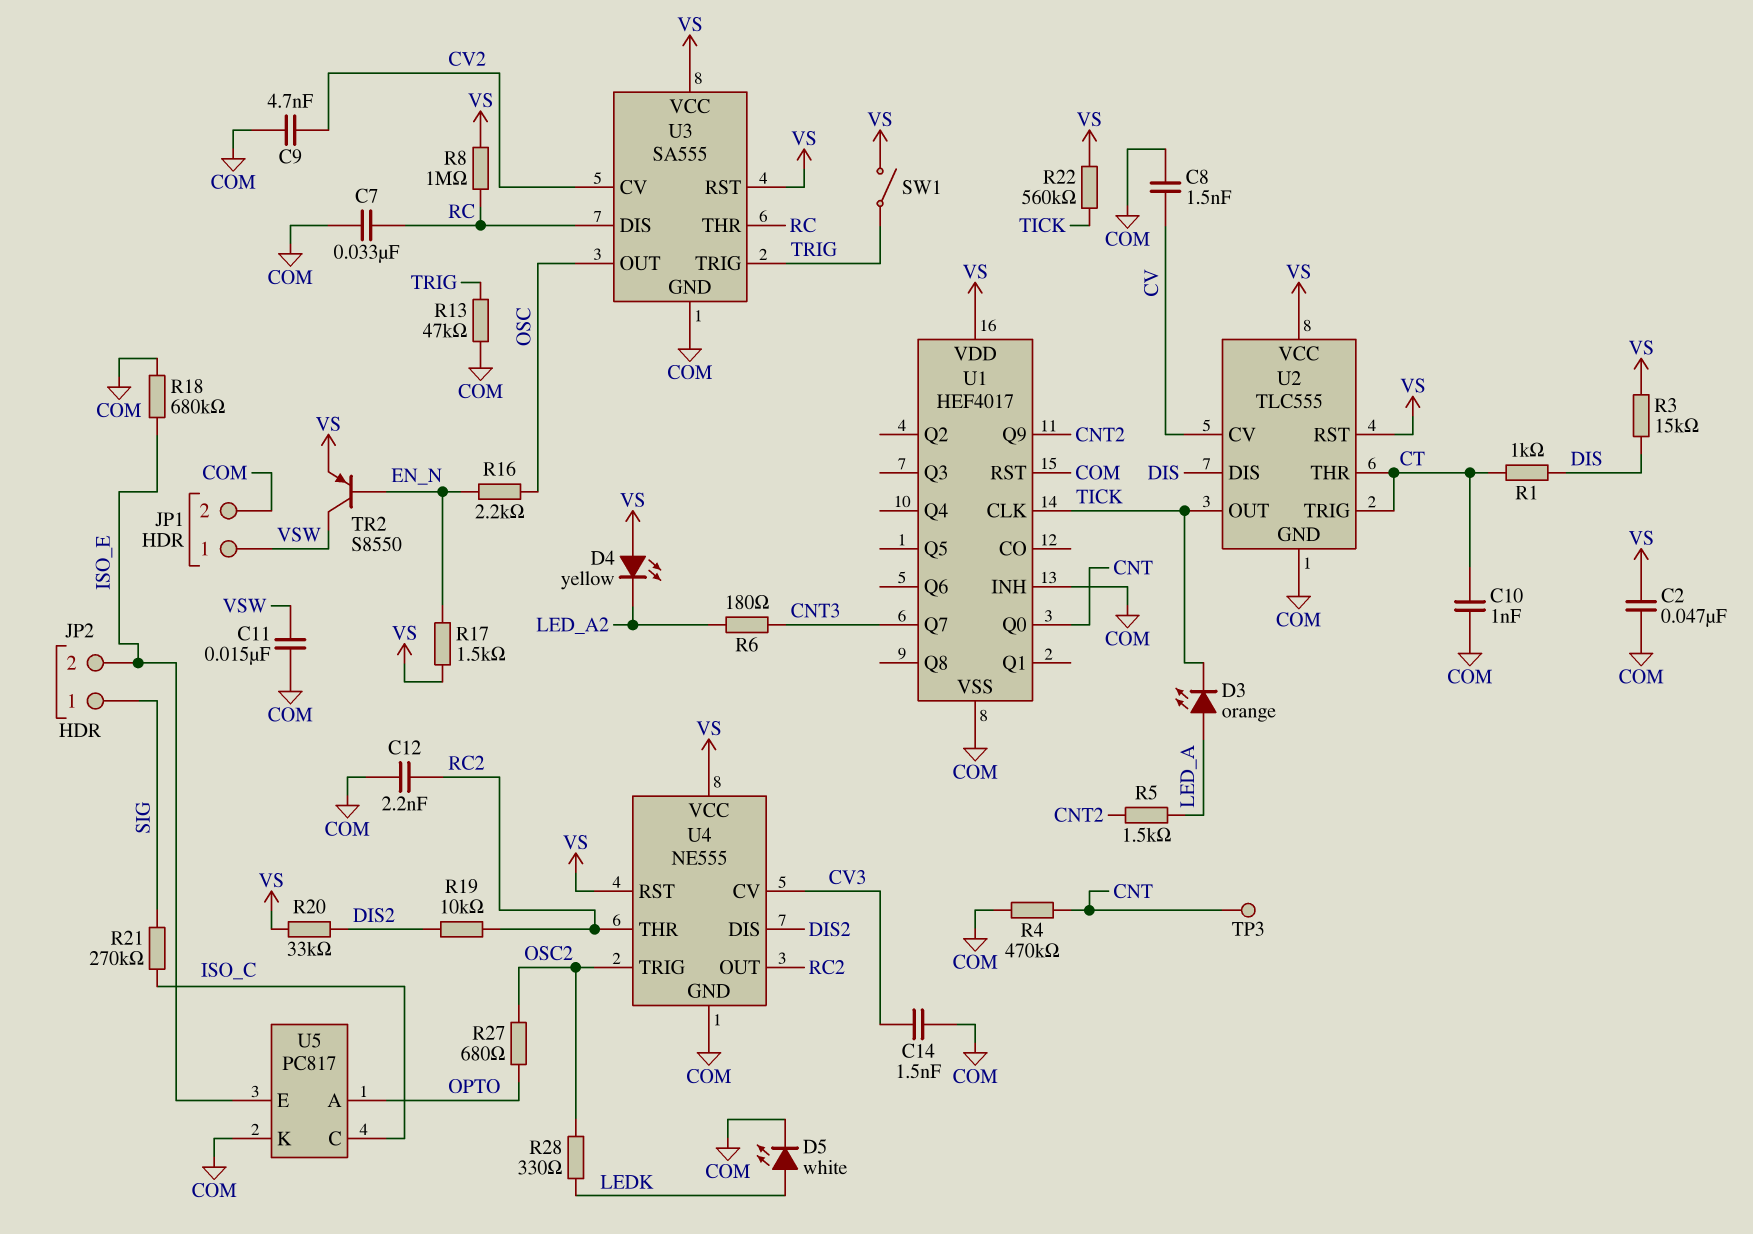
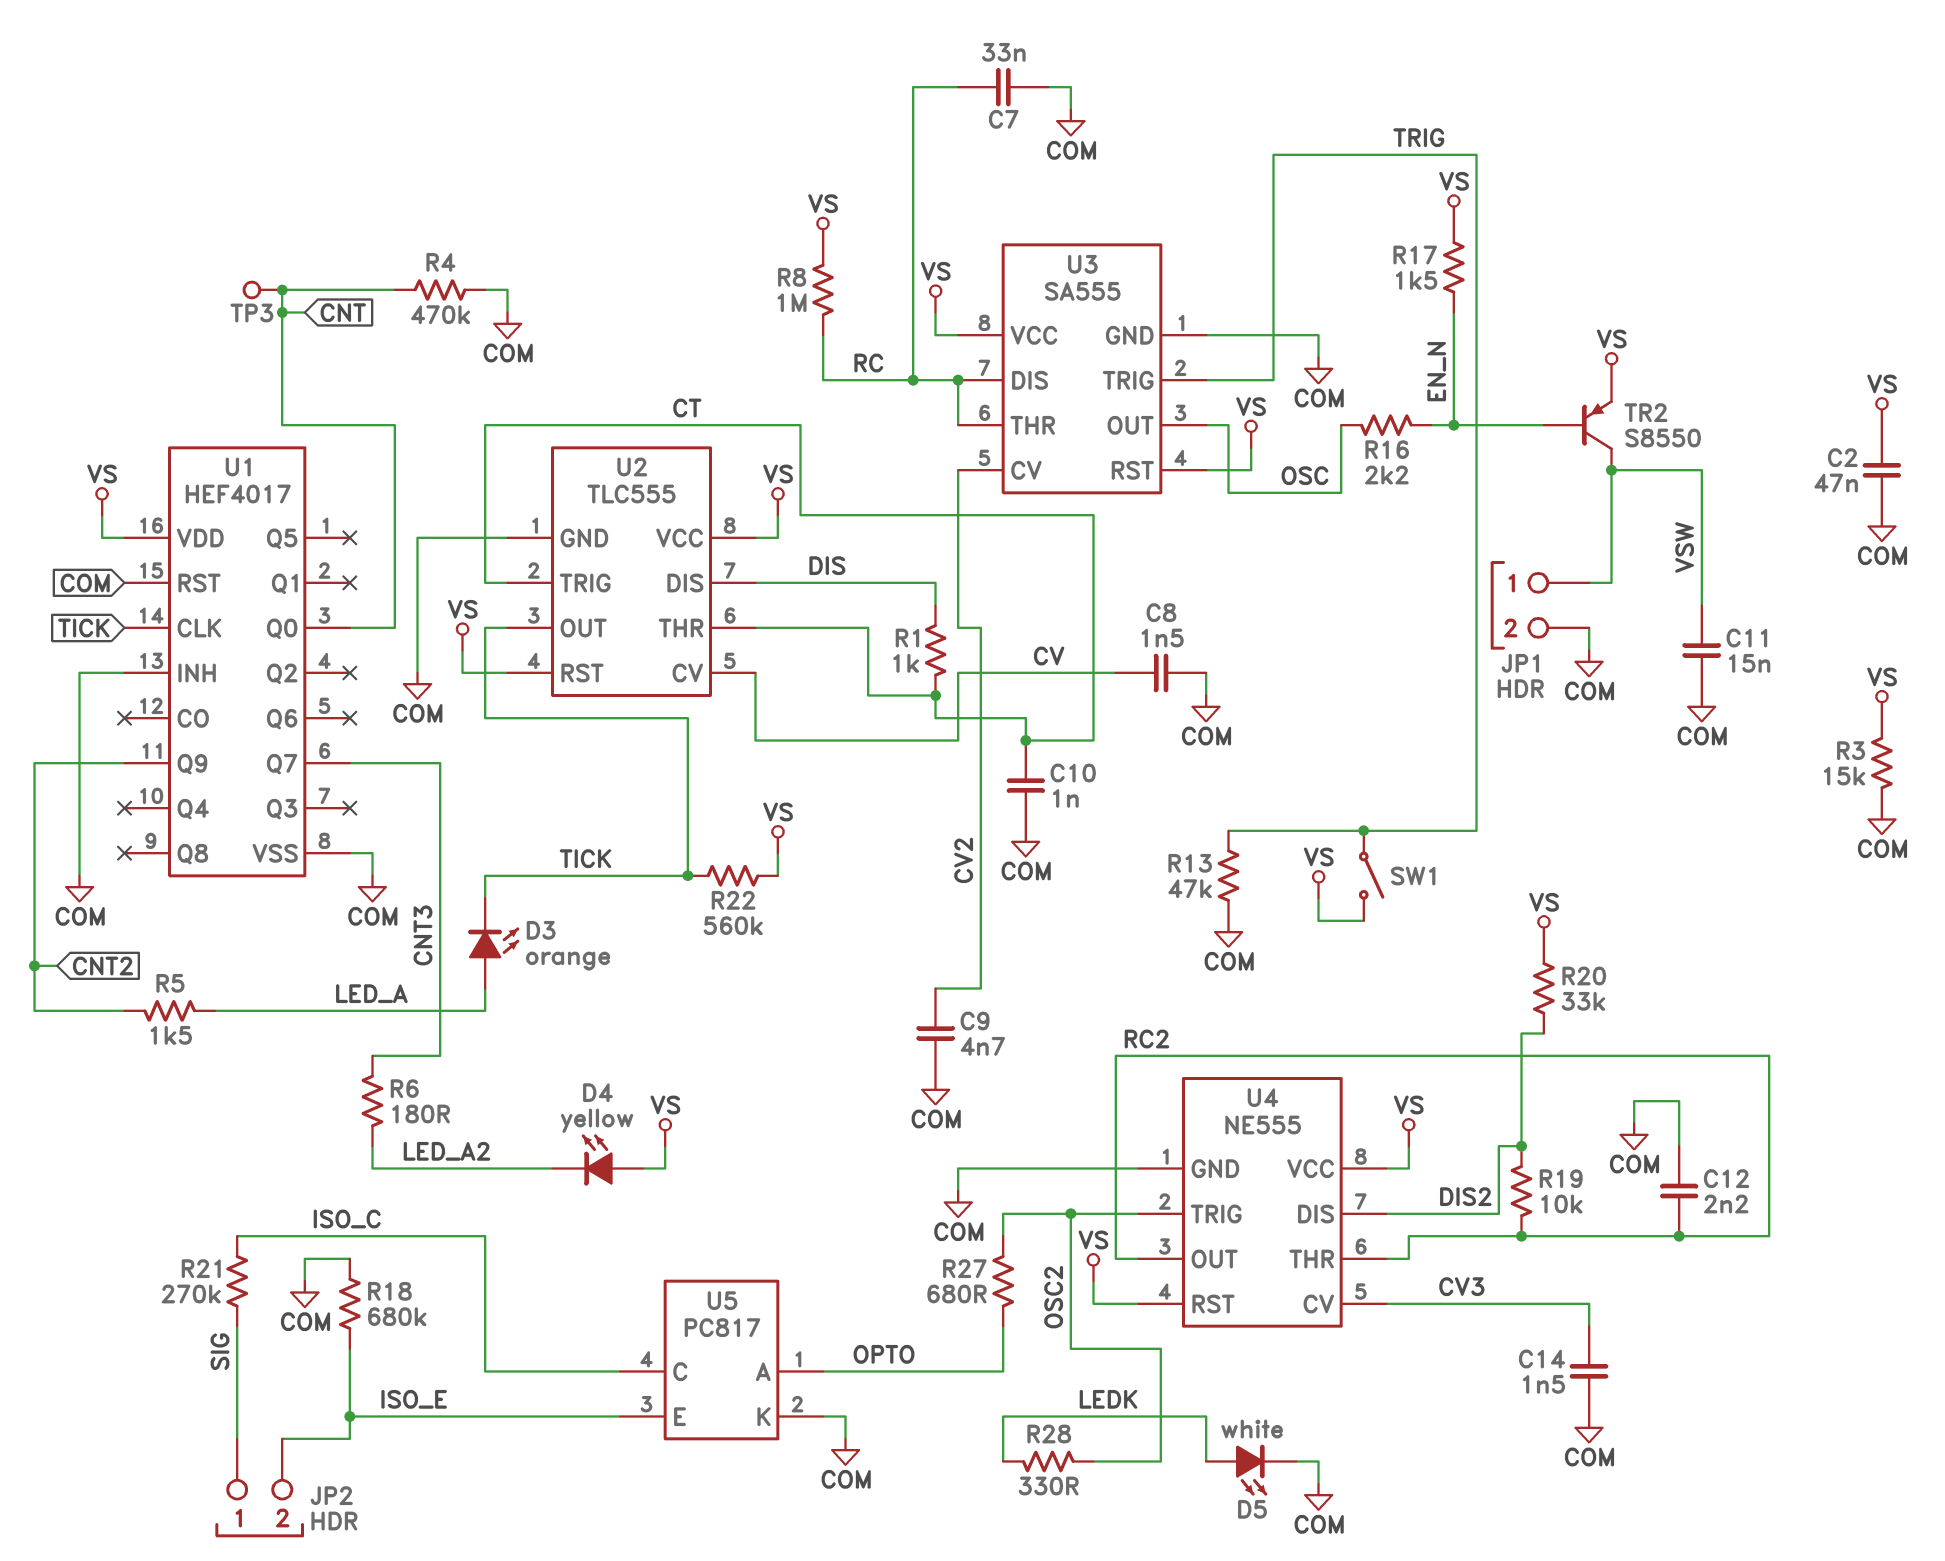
R3: 15k (DIS, VS) -> 15k (COM, VS)

